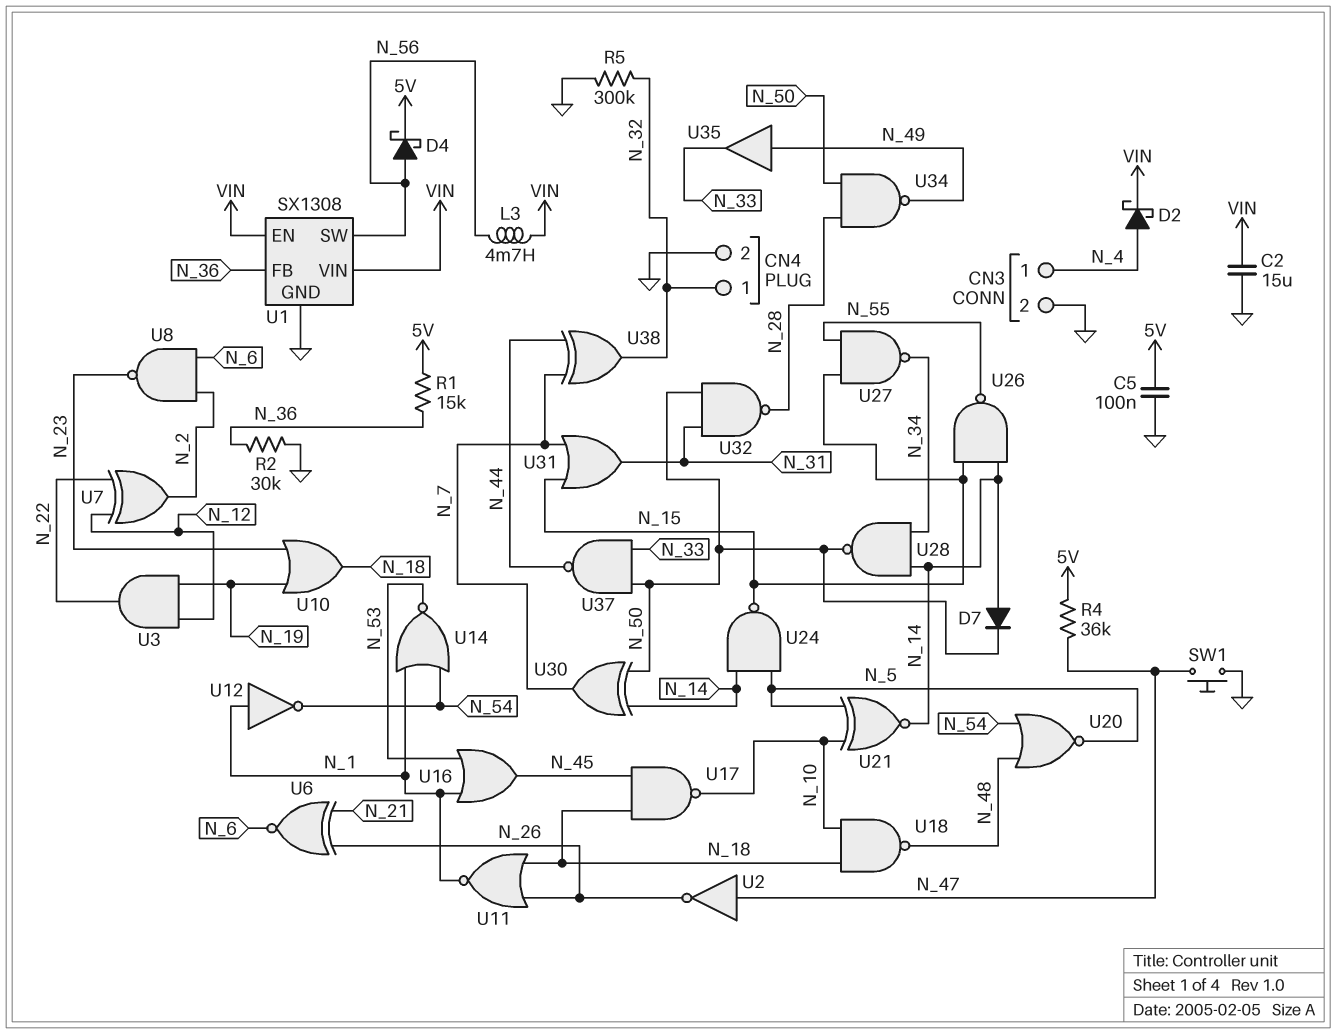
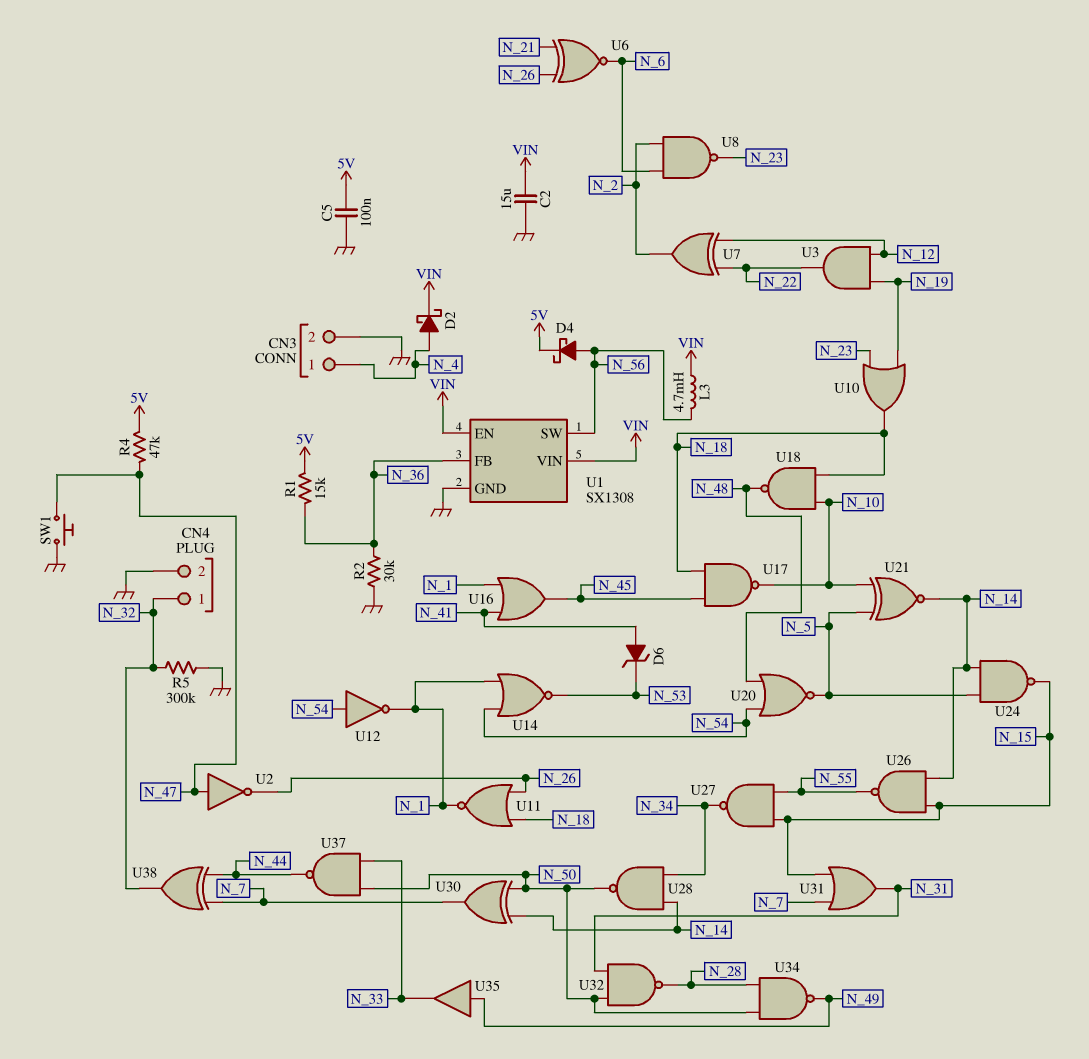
D6: none -> zener (A N_41, K N_53)
D7: diode (A N_14, K N_50) -> none
R4: 36k (5V, N_47) -> 47k (5V, N_47)
U12: NOT (in N_1, out N_54) -> NOT (in N_54, out N_1)
U16: OR (in N_1, in N_53, out N_45) -> OR (in N_1, in N_41, out N_45)

